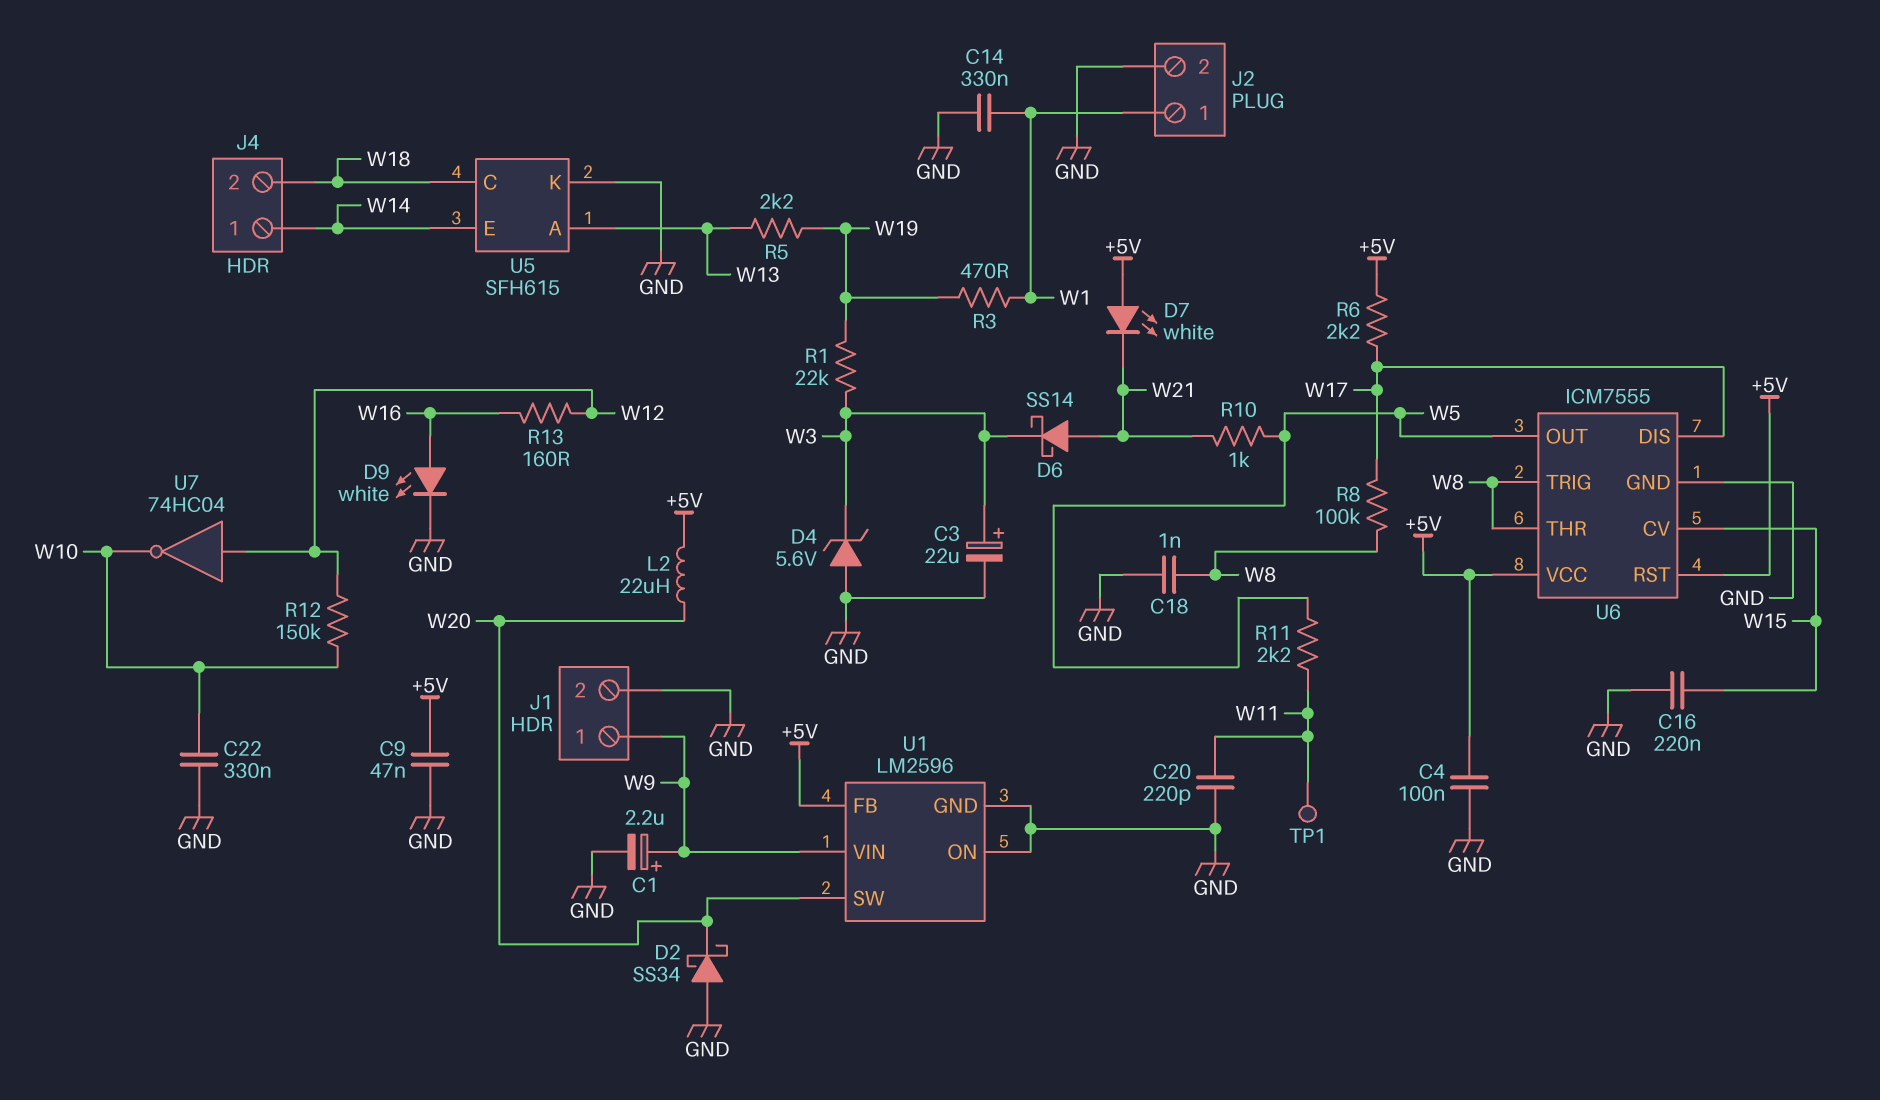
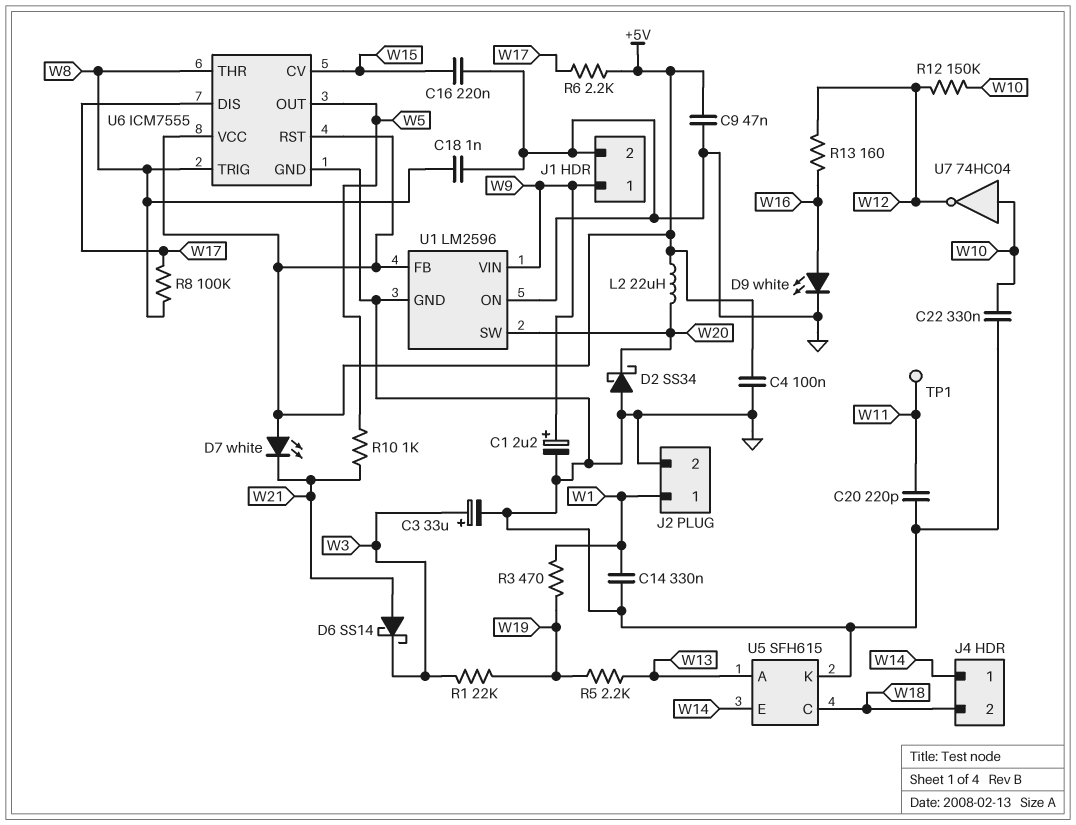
C3: 22uF (plus W3, minus GND) -> 33uF (plus W3, minus GND)
D4: zener 5.6V (A GND, K W3) -> none
R11: 2.2k (W5, W11) -> none
U7: NOT 74HC04 (in W12, out W10) -> NOT 74HC04 (in W10, out W12)

